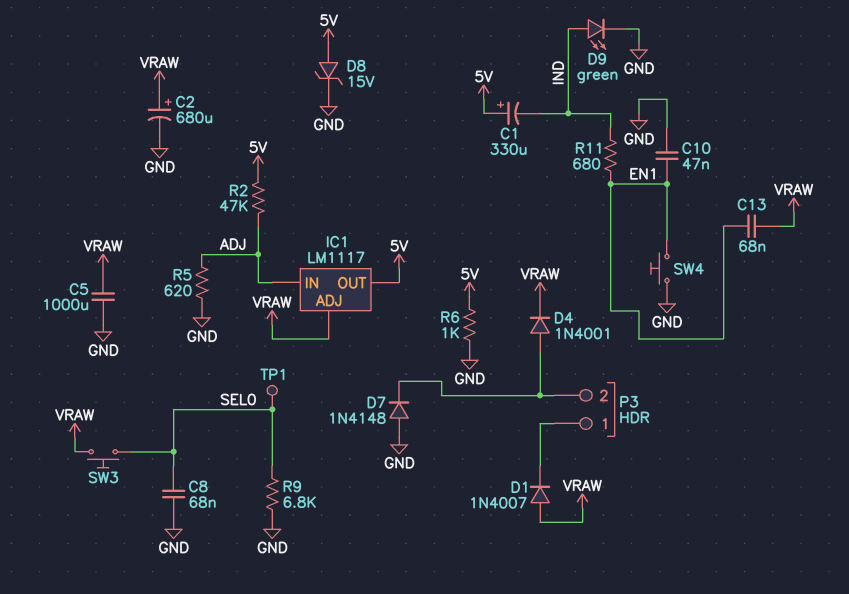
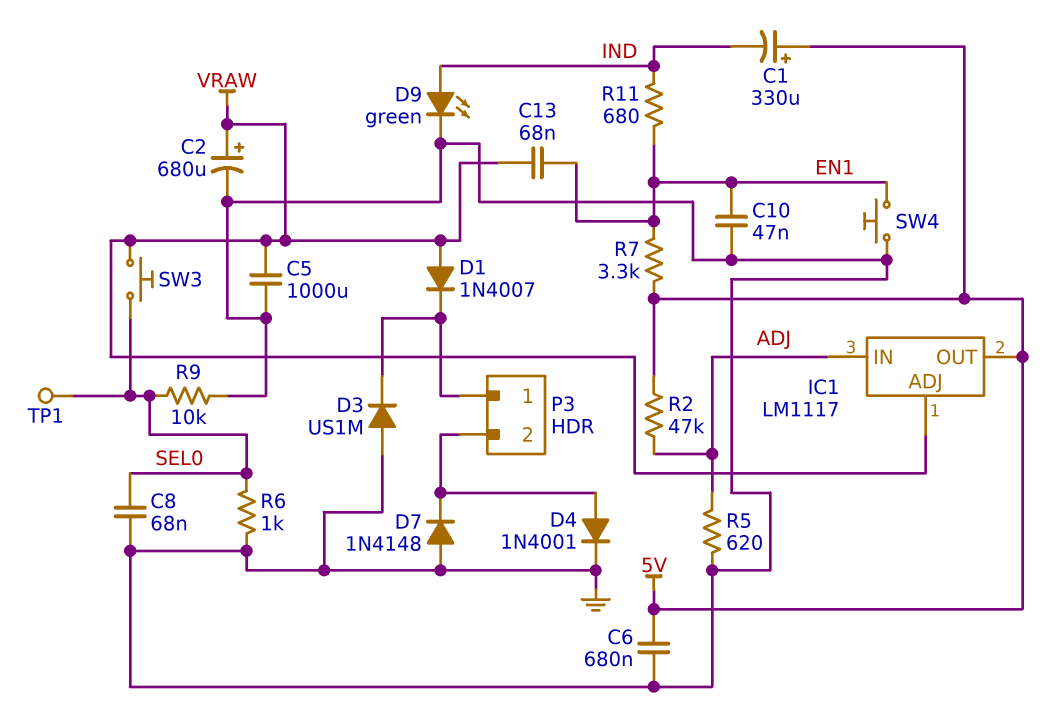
C6: none -> 680nF (5V, GND)
D3: none -> diode US1M (A GND, K P3/1)
D4: diode 1N4001 (A P3/2, K VRAW) -> diode 1N4001 (A P3/2, K GND)
D8: zener 15V (A 5V, K GND) -> none
R6: 1k (5V, GND) -> 1k (GND, SEL0)
R7: none -> 3.3k (5V, EN1)
R9: 6.8k (GND, SEL0) -> 10k (GND, SEL0)

